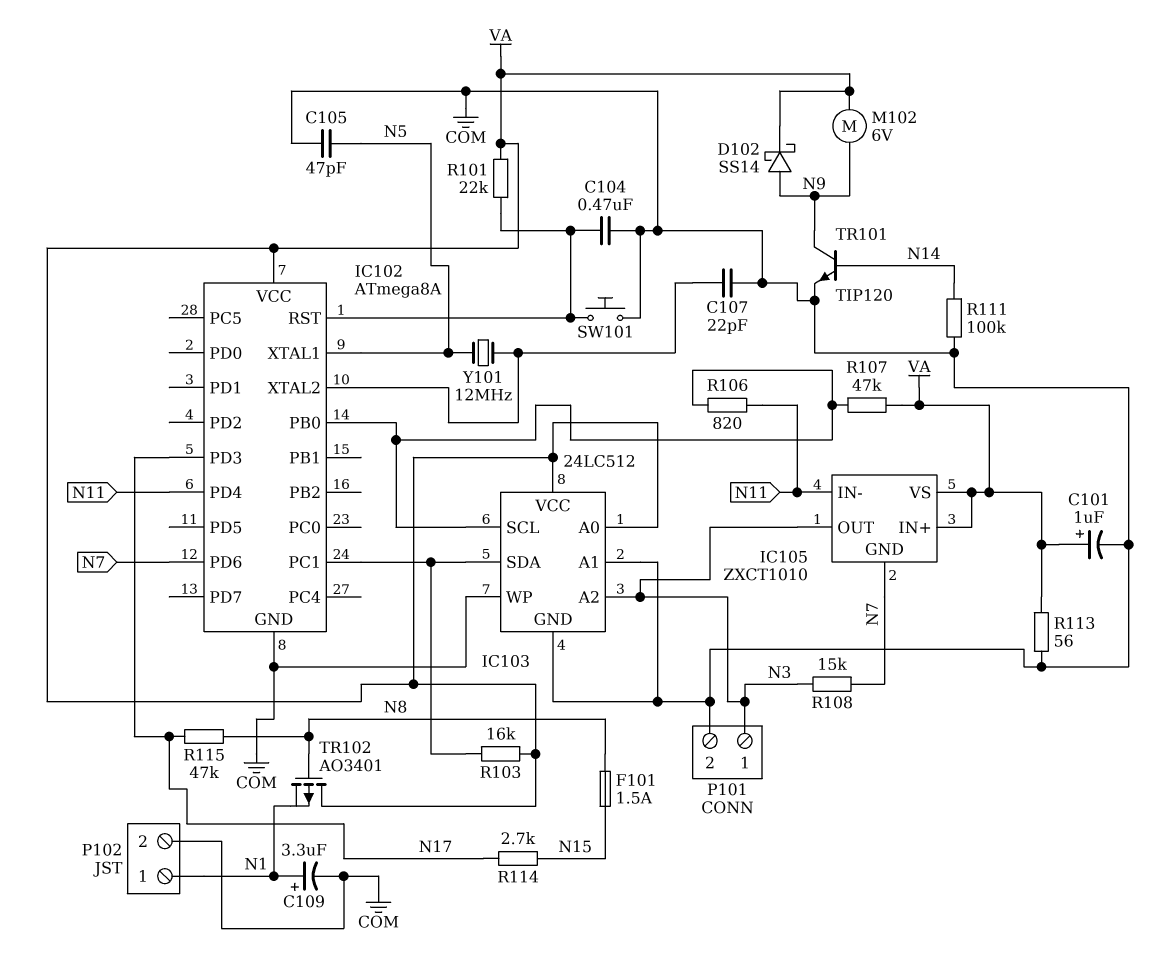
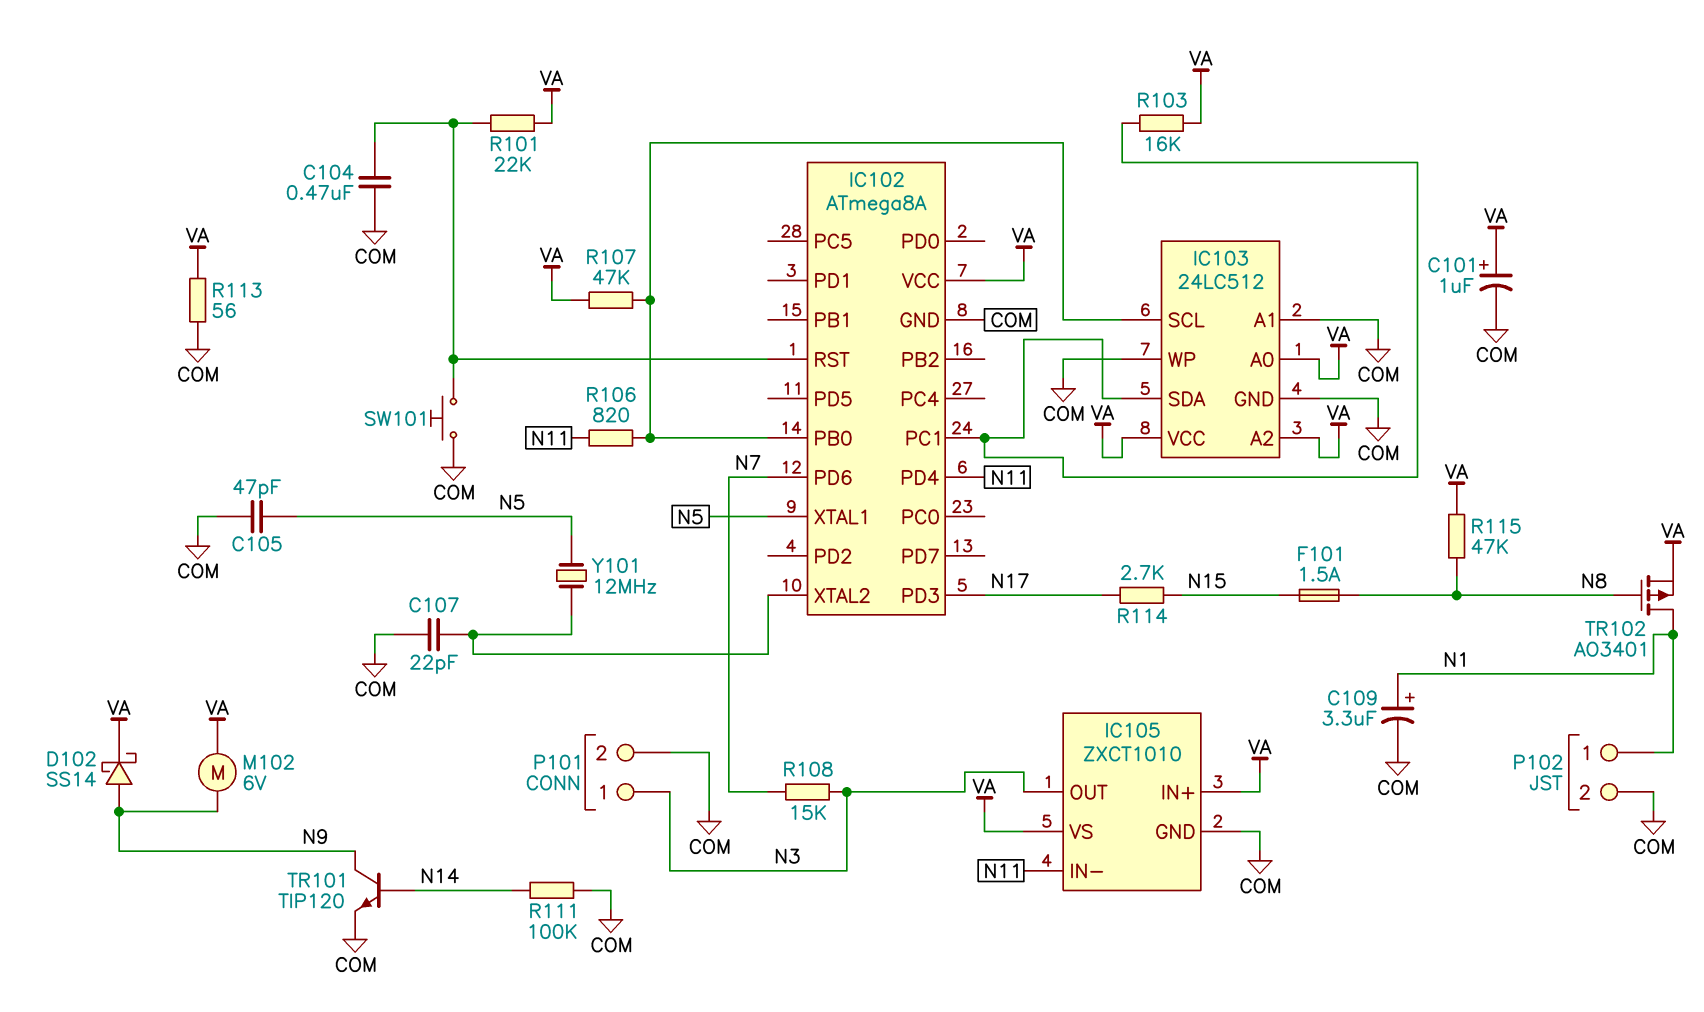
IC103 pin A2: N3 -> VA
IC105 pin GND: N7 -> COM
R115: 47k (N8, N17) -> 47k (N8, VA)
TR102: PMOS AO3401 (G N8, D VA, S N1) -> PMOS AO3401 (G N8, D N1, S VA)

